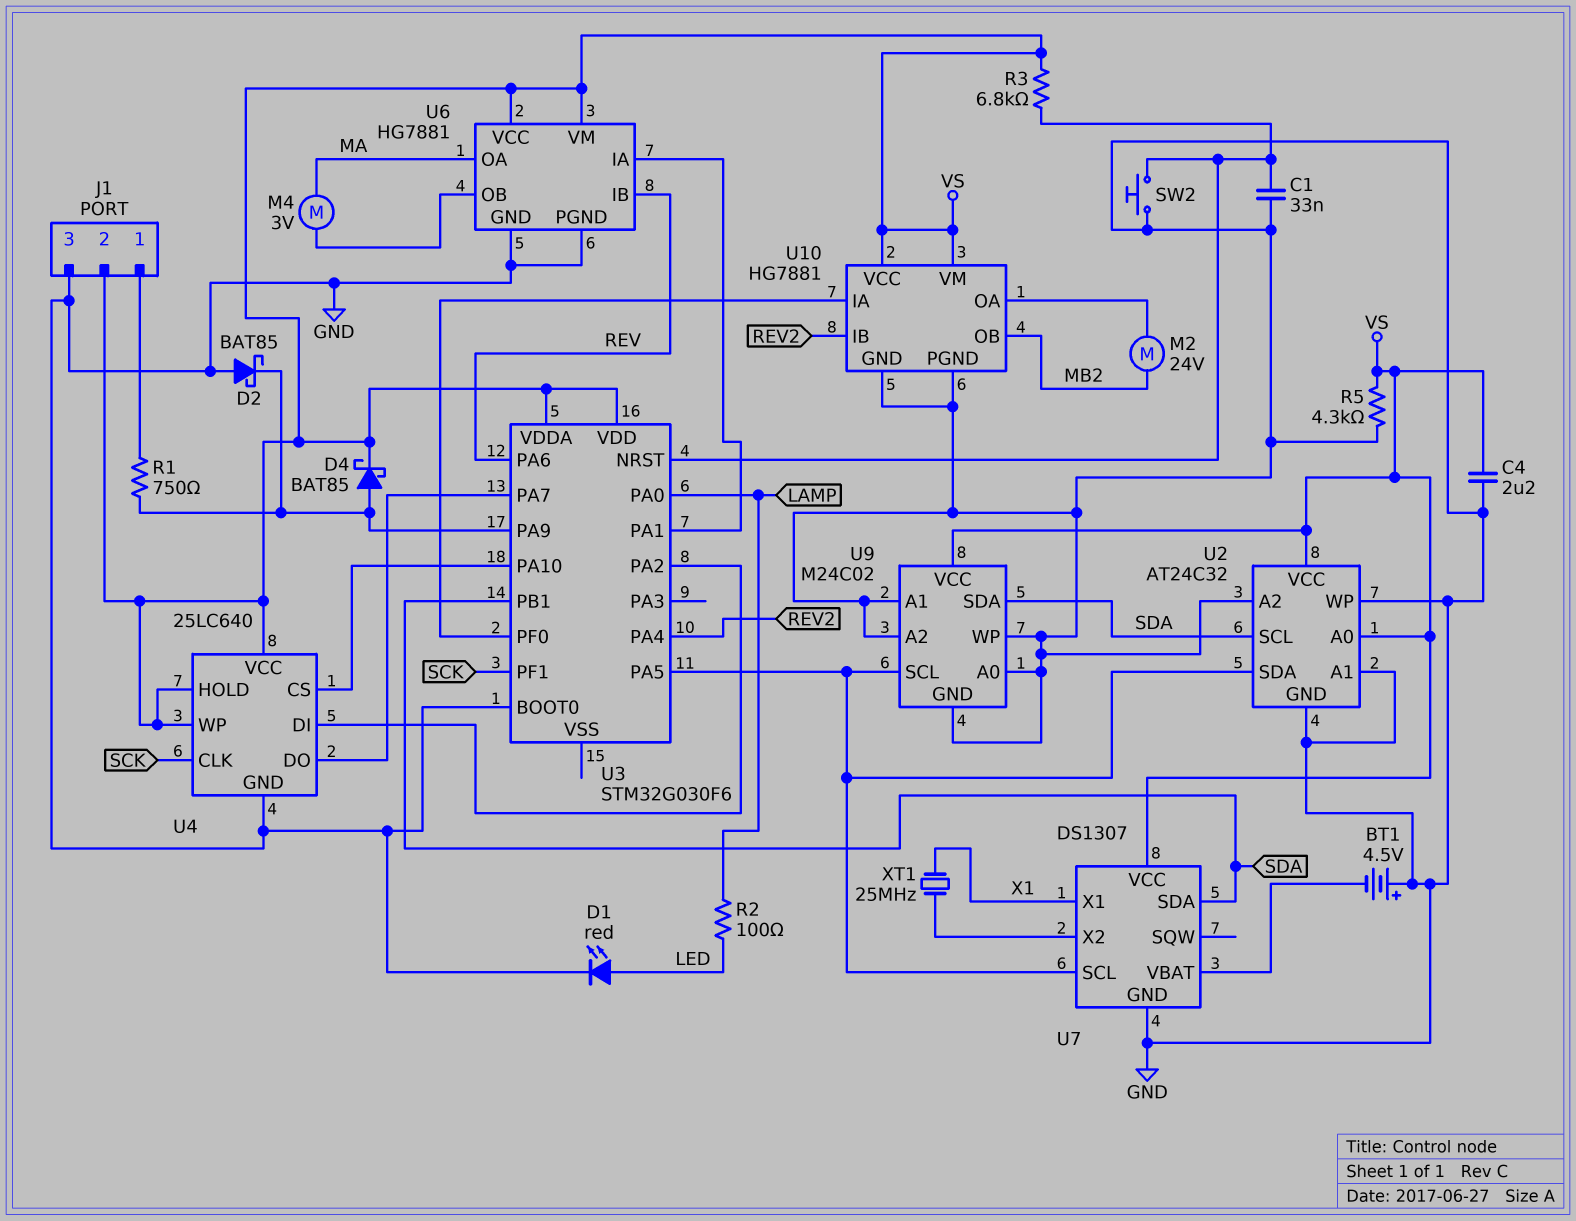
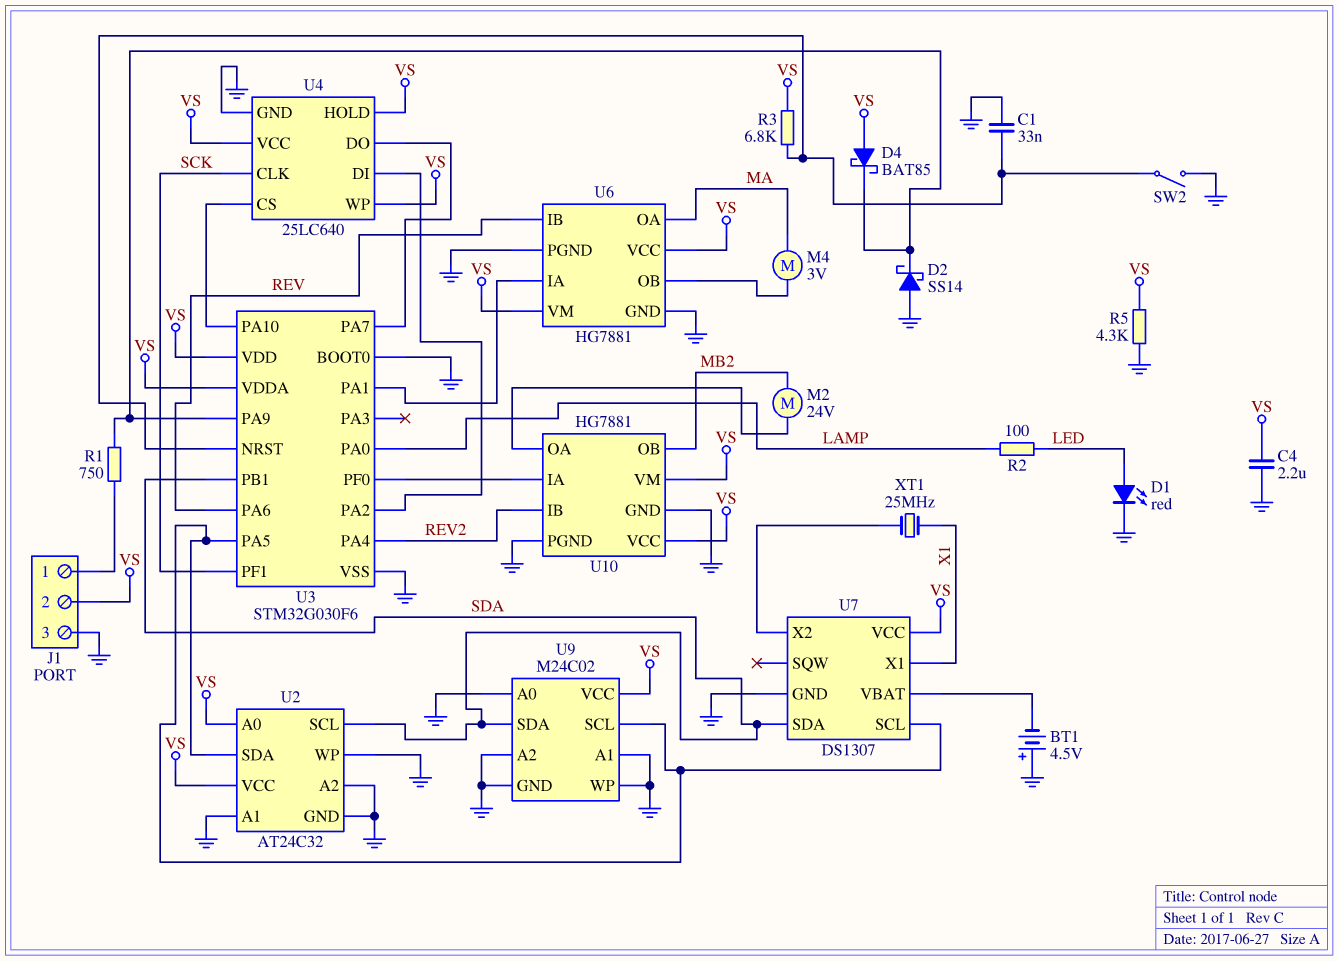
D2: schottky BAT85 (A GND, K U3/PA9) -> schottky SS14 (A GND, K U3/PA9)
D4: schottky BAT85 (A U3/PA9, K VS) -> schottky BAT85 (A VS, K U3/PA9)
SW2: button (GND, U3/NRST) -> switch (GND, U3/NRST)
U3 pin VSS: none -> GND

